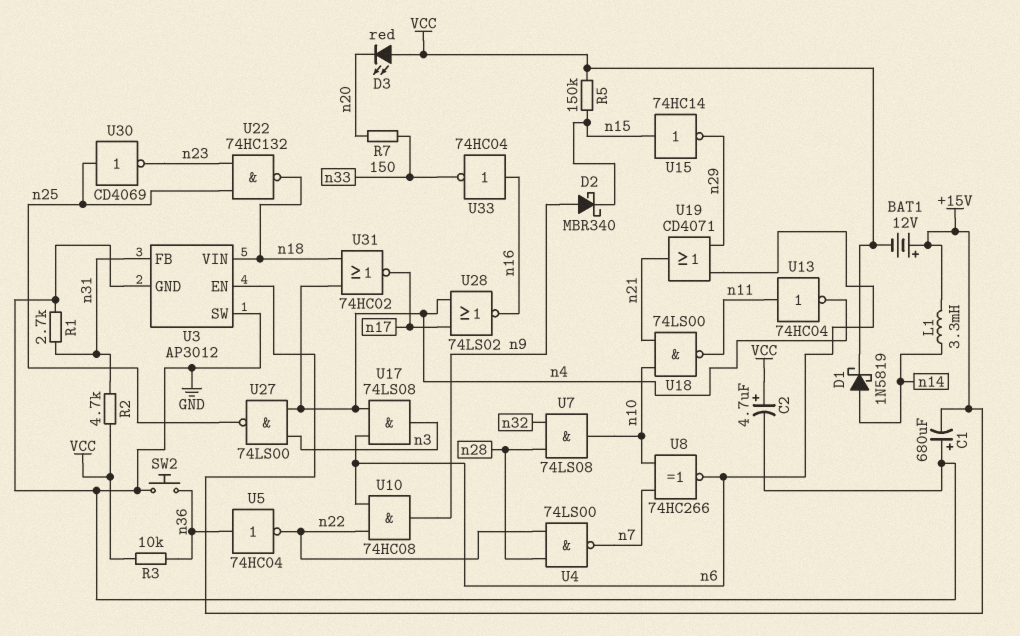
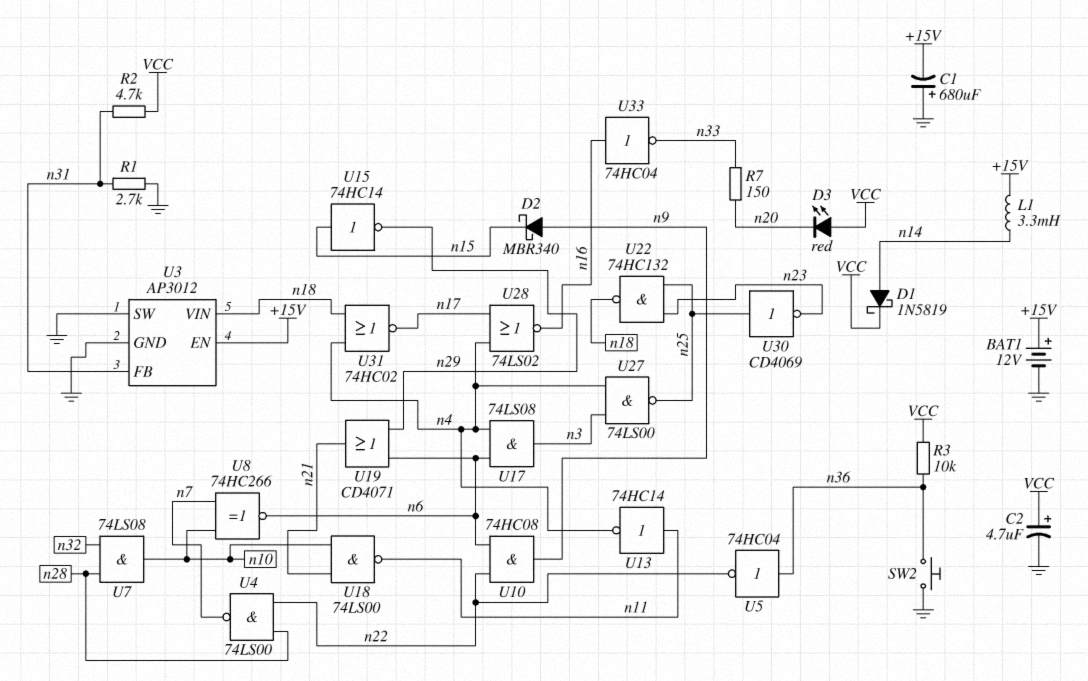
BAT1: 12V (plus +15V, minus VCC) -> 12V (plus +15V, minus GND)
R5: 150k (VCC, n15) -> none
U13: NOT 74HC04 (in n11, out n4) -> NOT 74HC14 (in n11, out n4)

